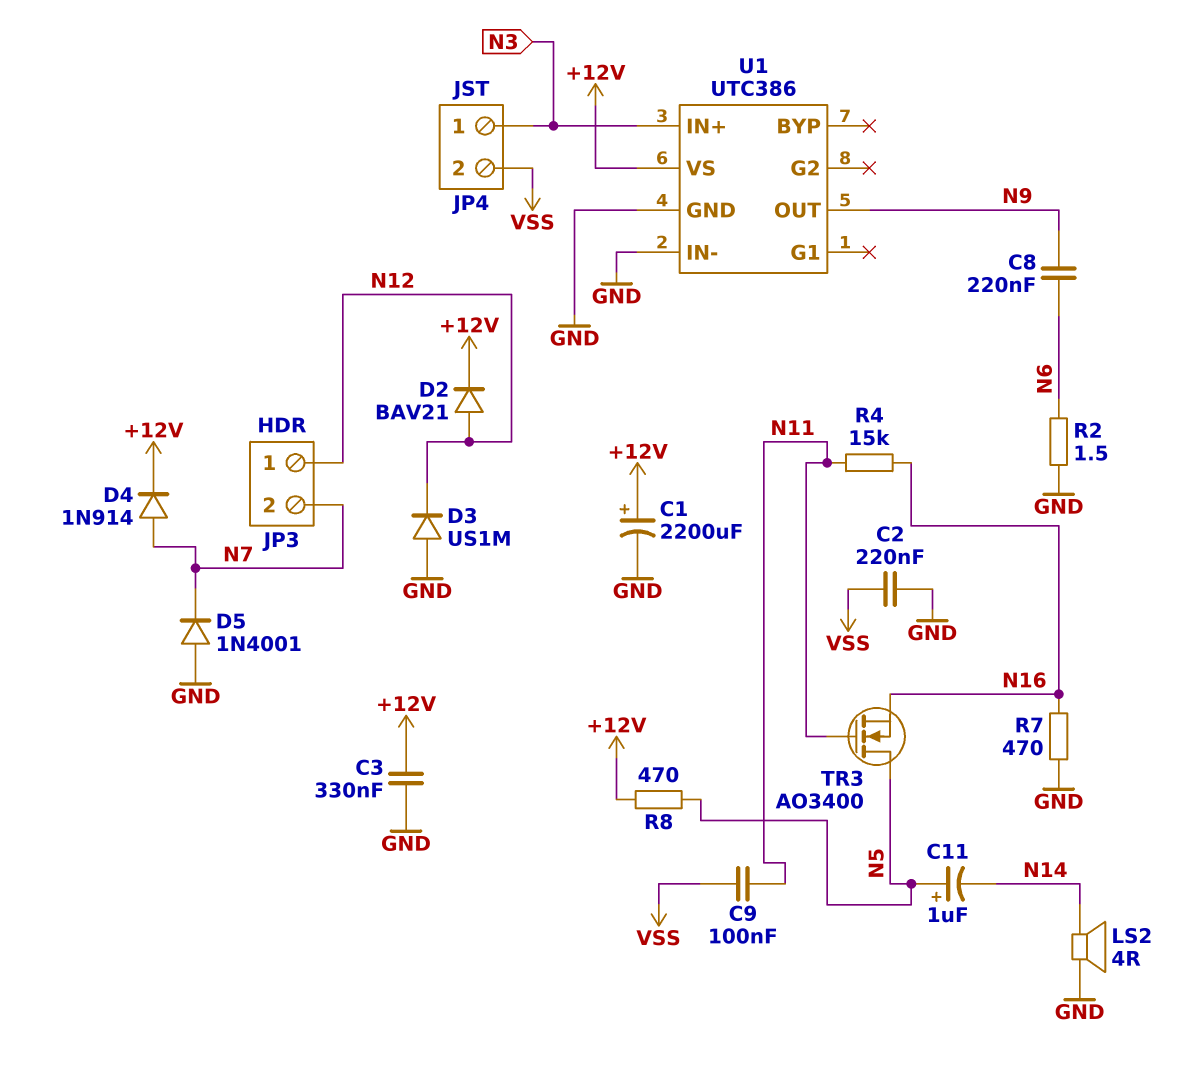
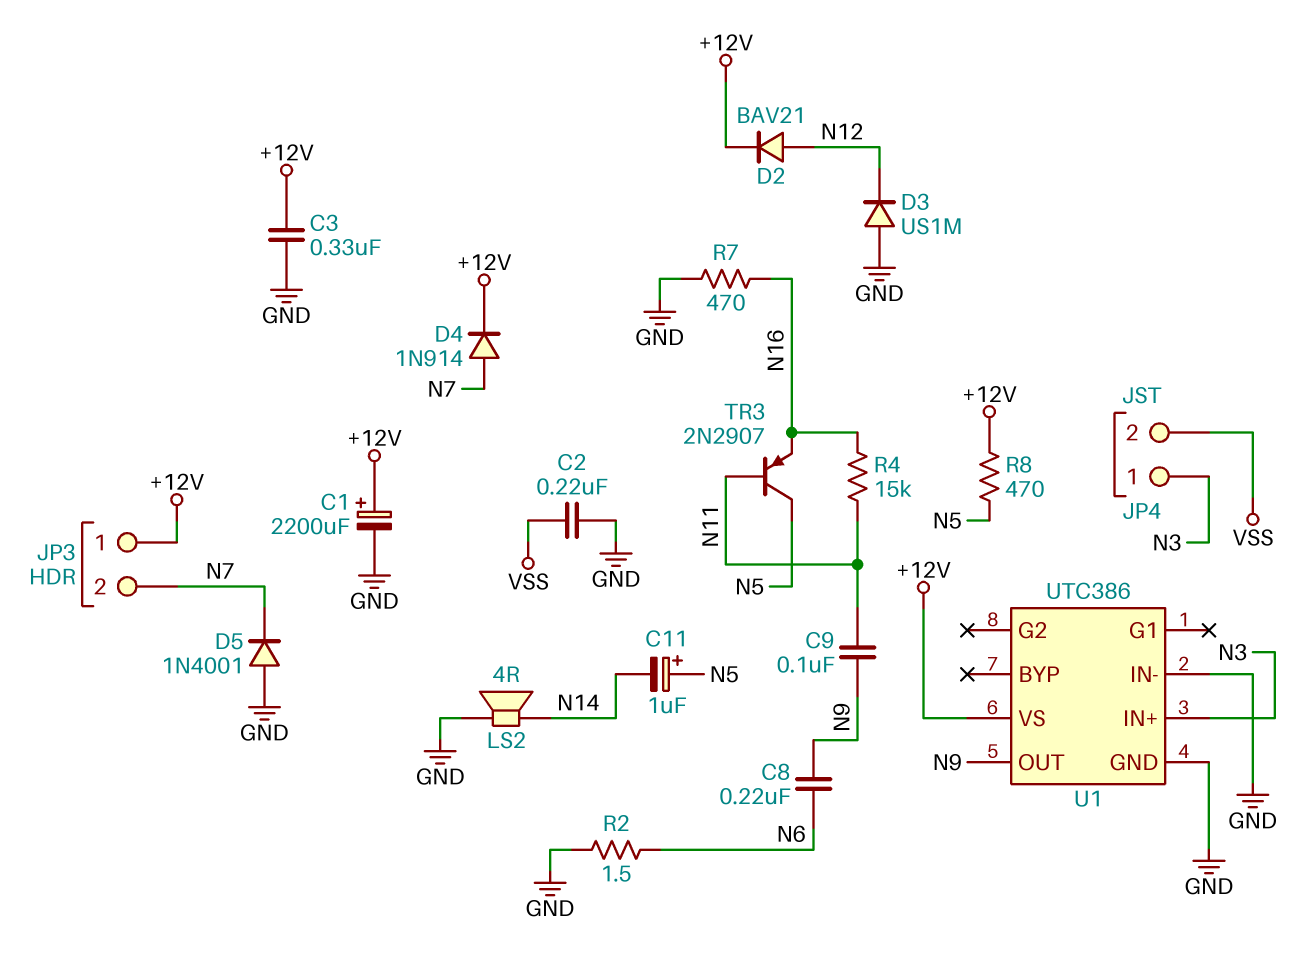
C9: 100nF (N11, VSS) -> 100nF (N9, N11)
JP3 pin 1: N12 -> +12V
TR3: NMOS AO3400 (G N11, D N5, S N16) -> PNP 2N2907 (B N11, C N5, E N16)

